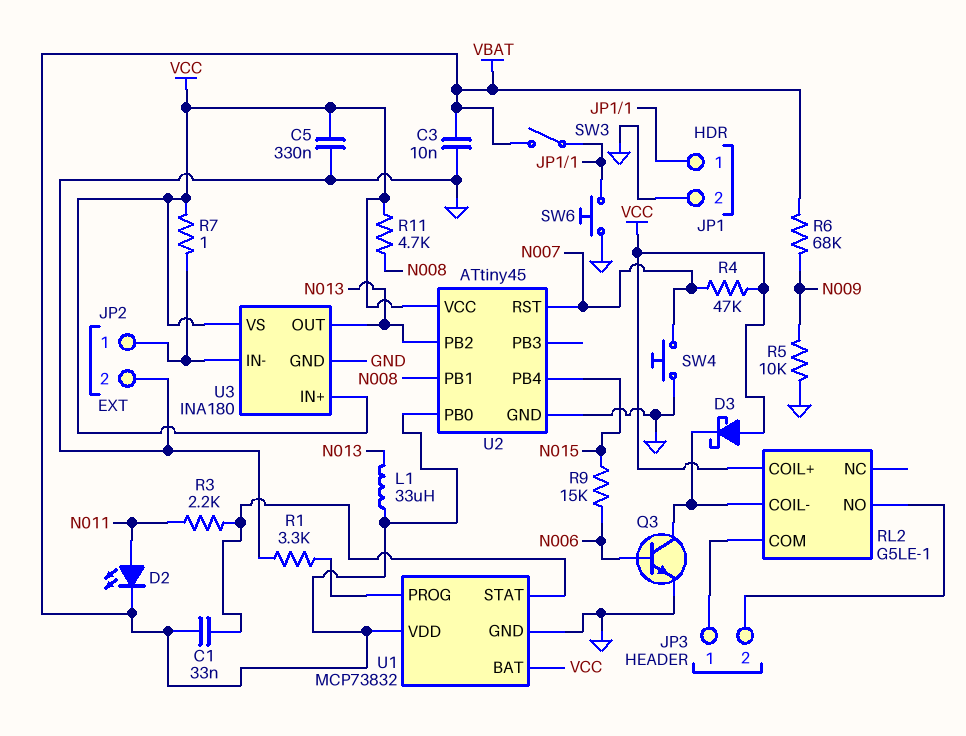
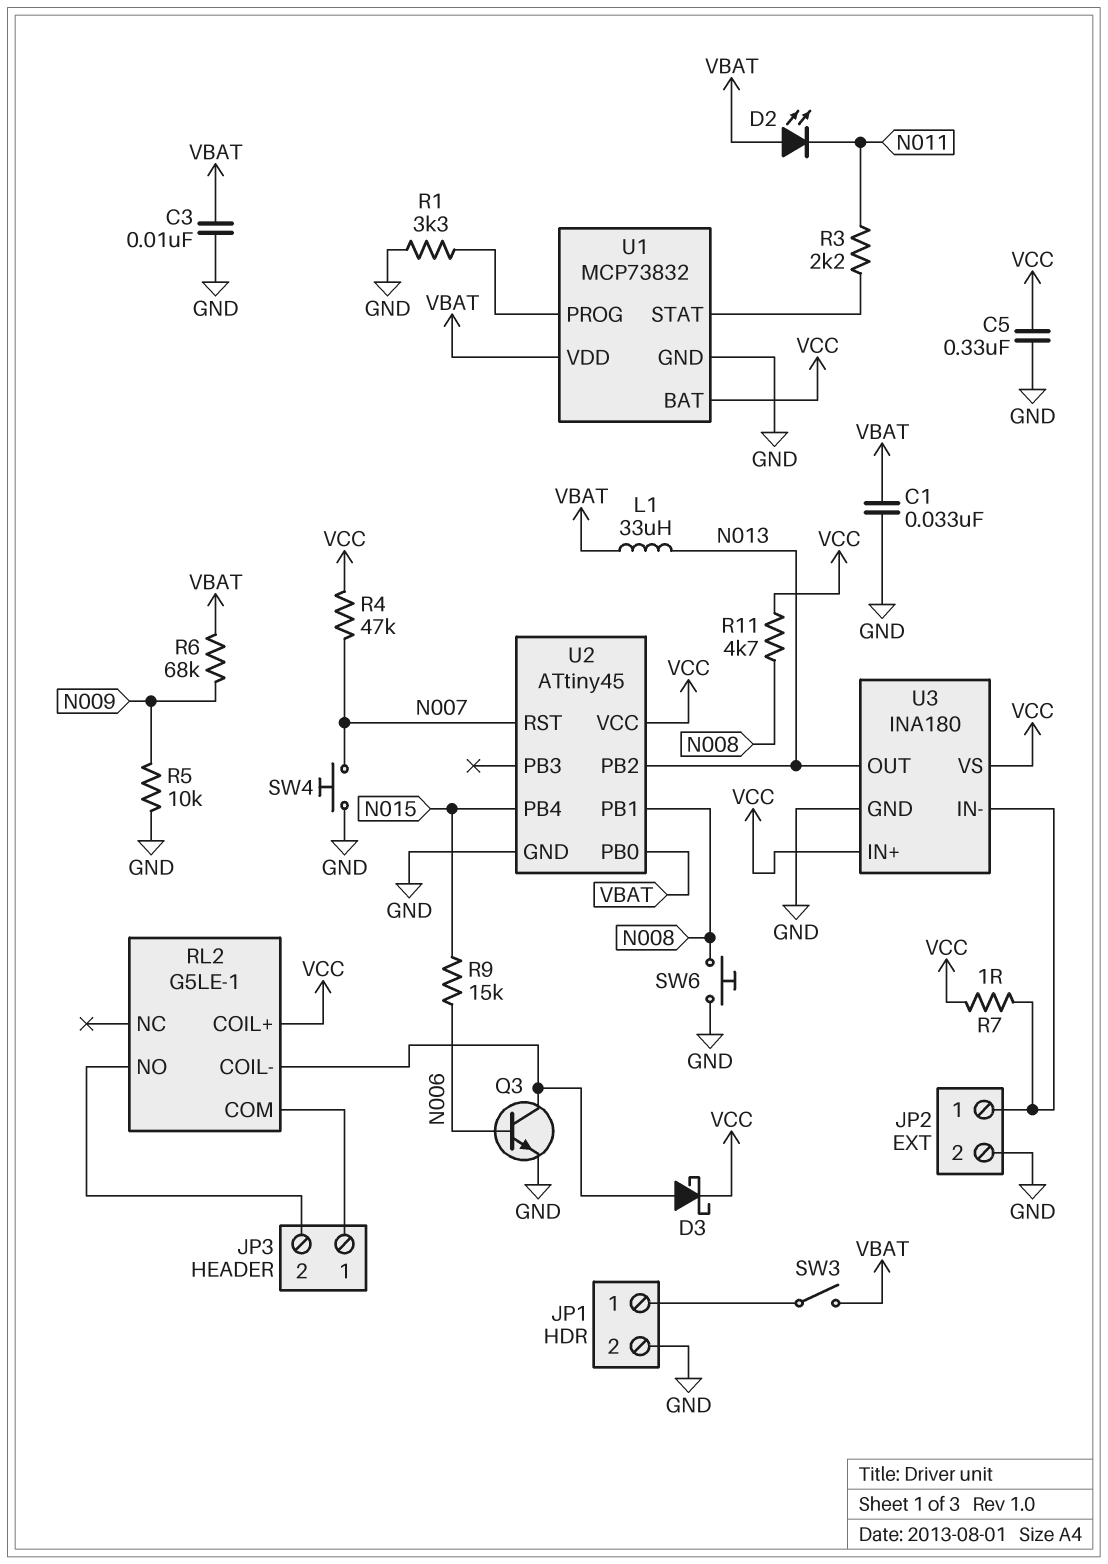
C1: 33nF (U1/STAT, VBAT) -> 33nF (GND, VBAT)
D2: LED (A N011, K VBAT) -> LED (A VBAT, K N011)
D3: schottky (A VCC, K RL2/COIL-) -> schottky (A RL2/COIL-, K VCC)
SW6: button (GND, JP1/1) -> button (GND, N008)

